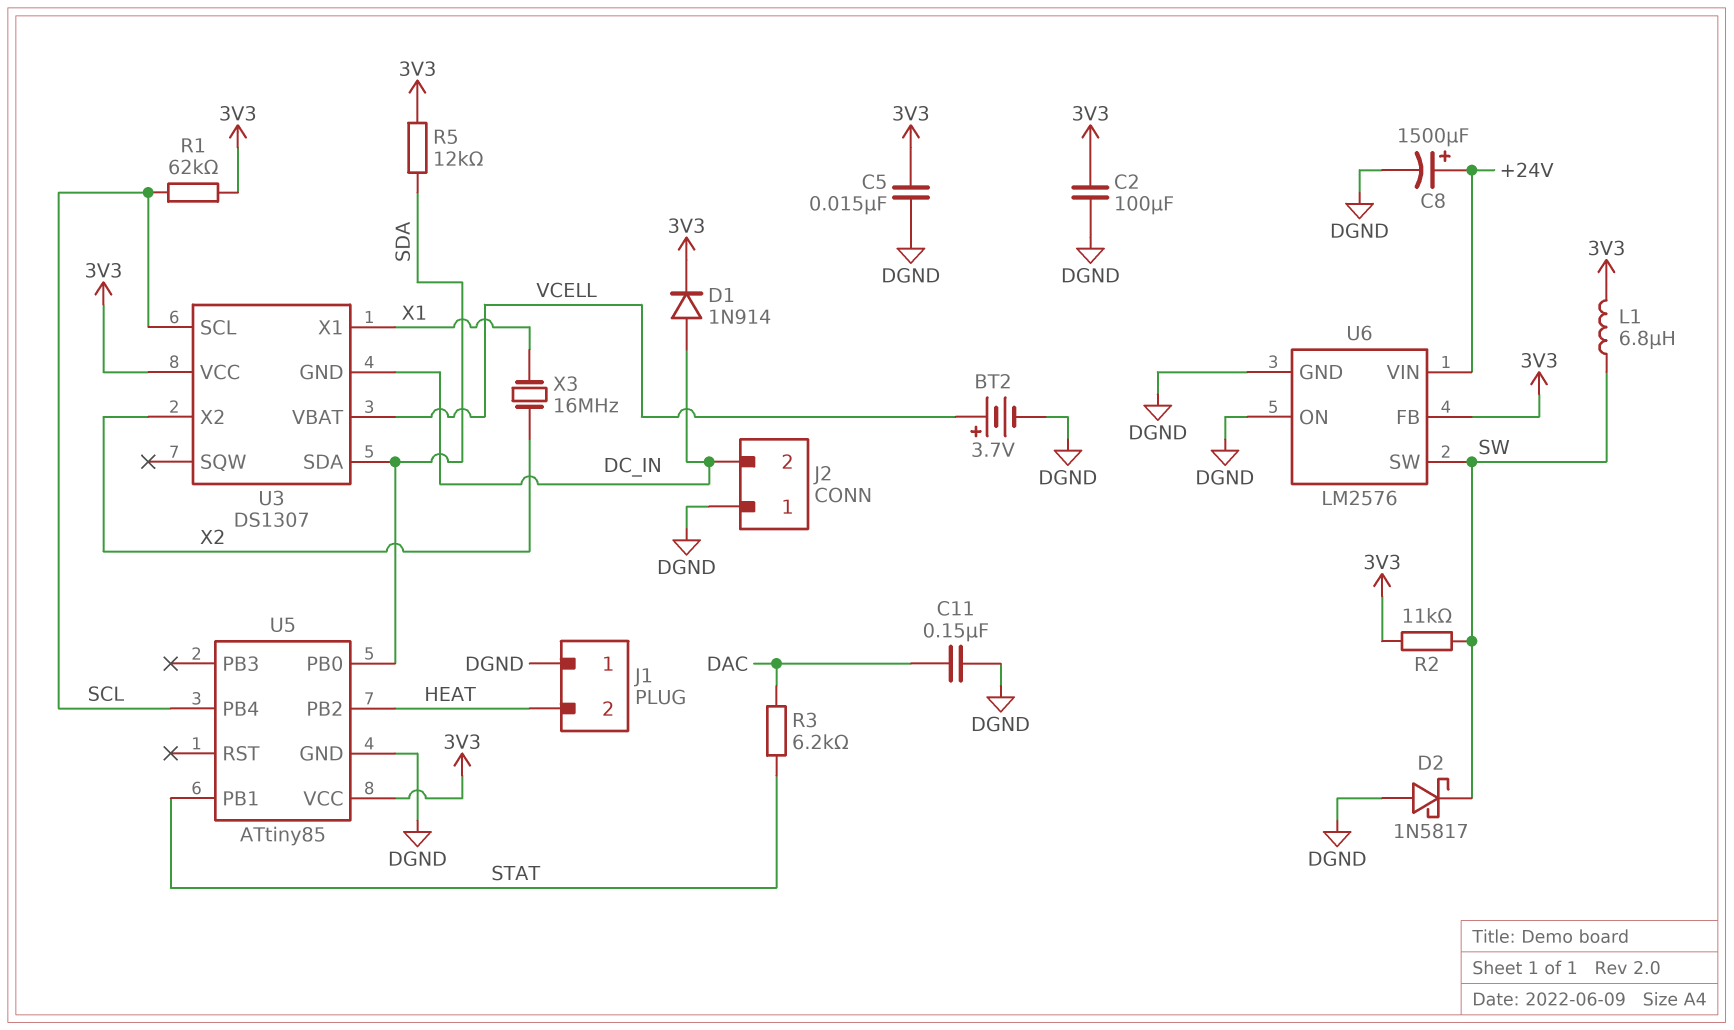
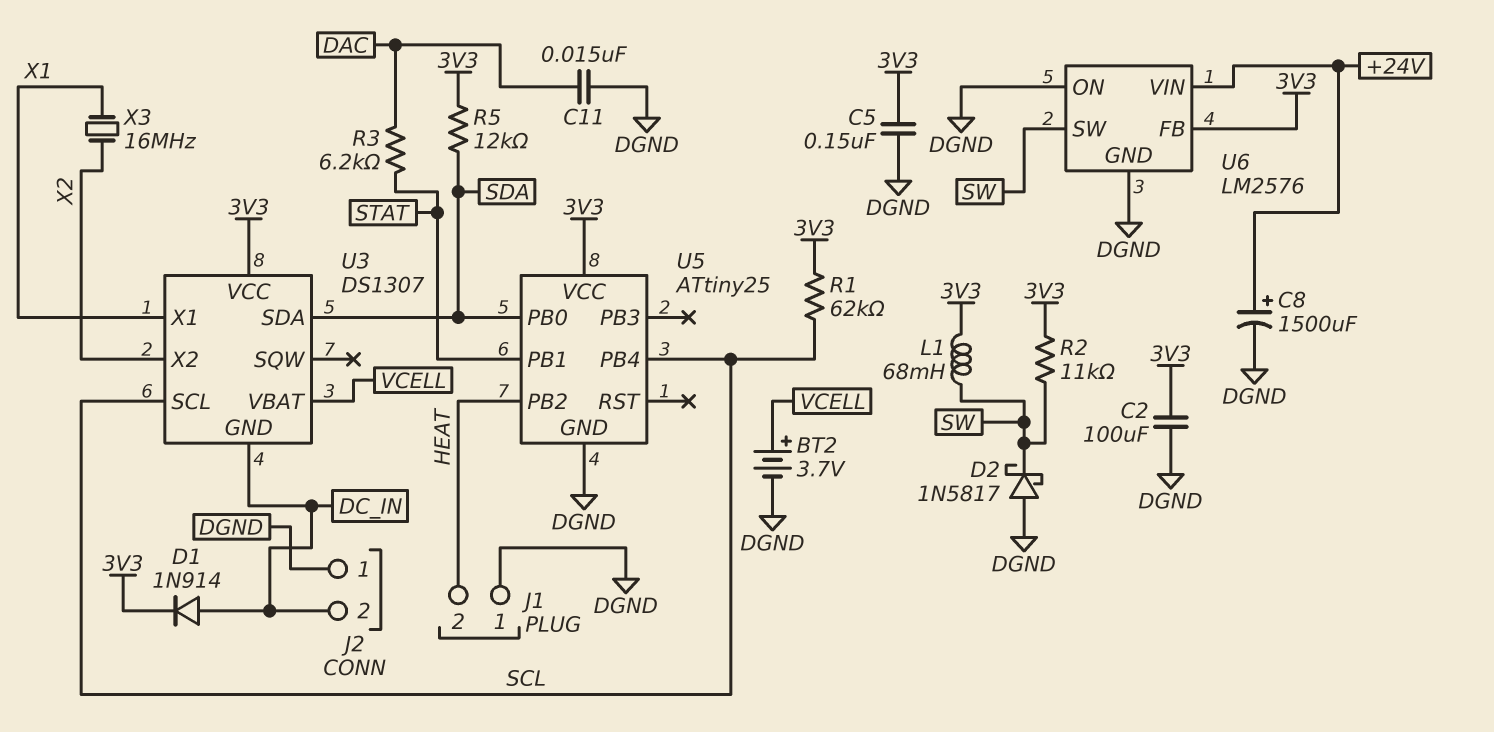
C5: 15nF (3V3, DGND) -> 150nF (3V3, DGND)
C11: 150nF (DAC, DGND) -> 15nF (DAC, DGND)
L1: 6.8uH (3V3, SW) -> 68mH (3V3, SW)
U5: ATtiny85 -> ATtiny25

